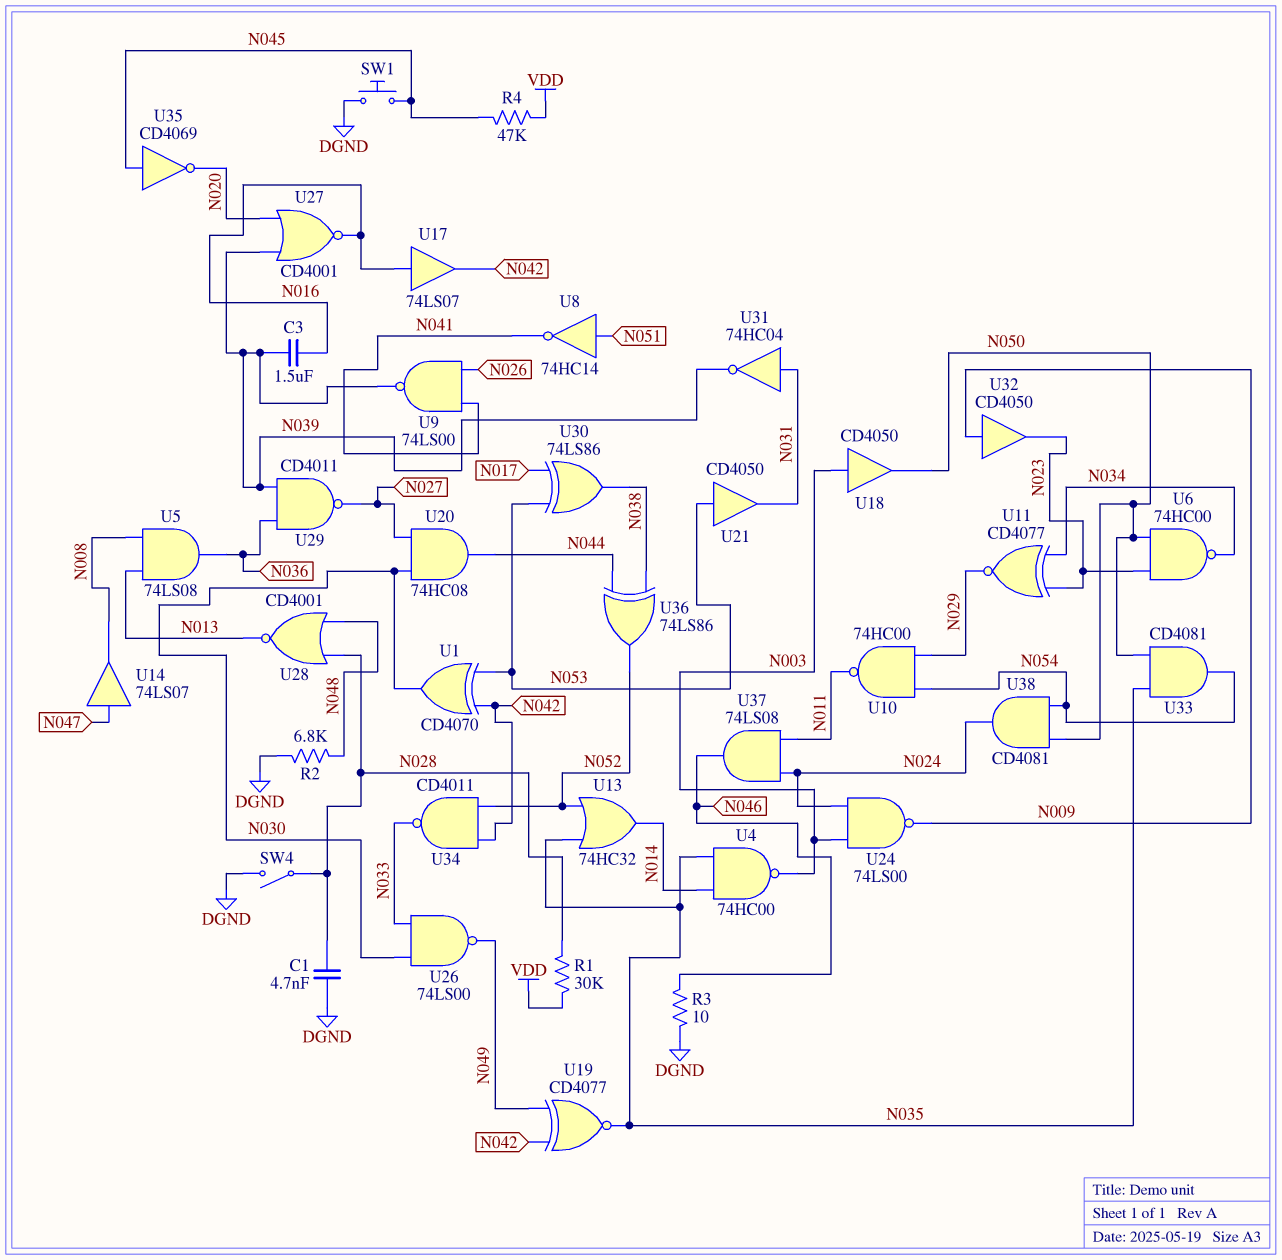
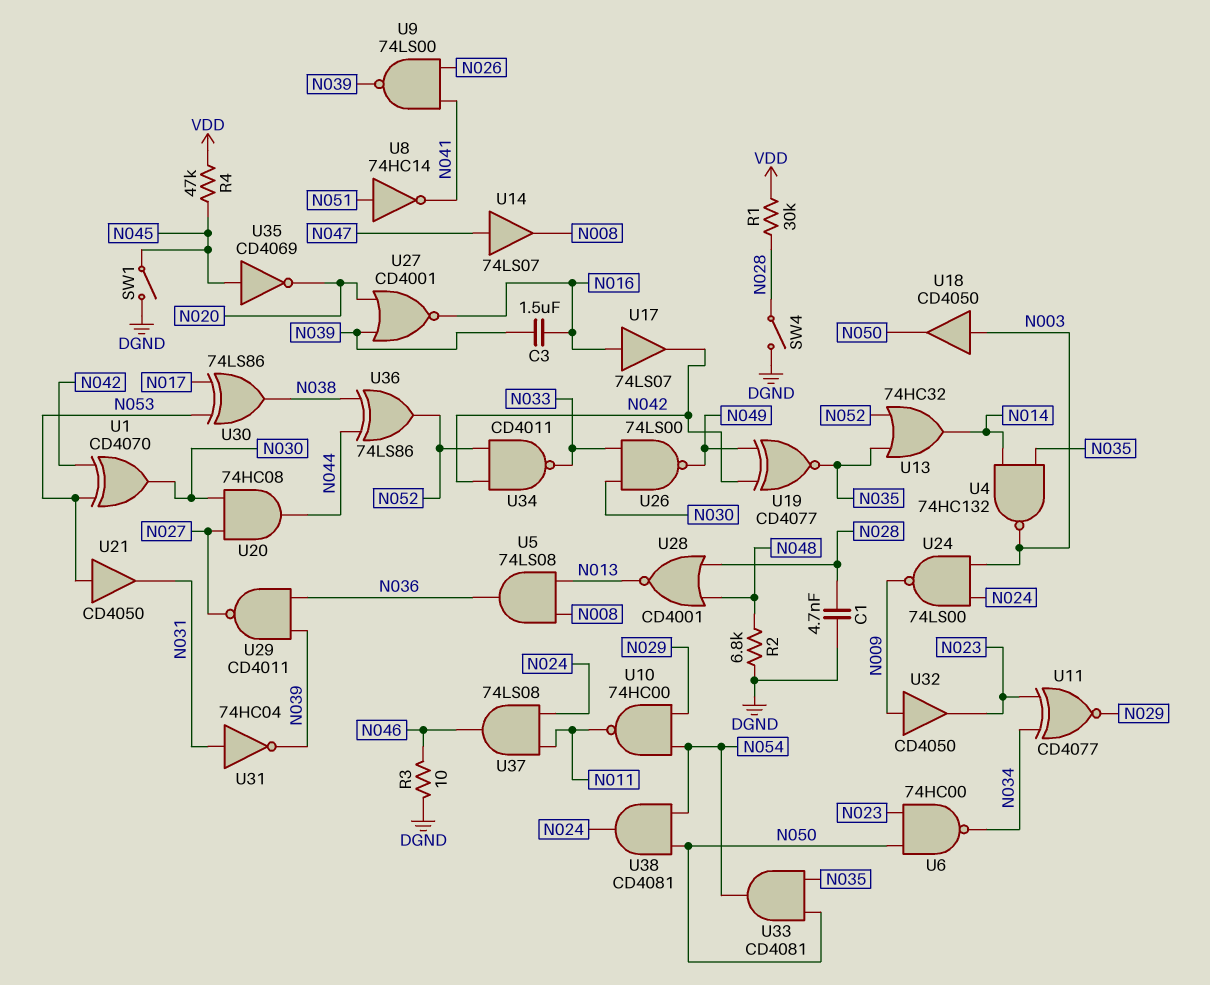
SW1: button (DGND, N045) -> switch (DGND, N045)
U4: NAND 74HC00 (in N014, in N035, out N003) -> NAND 74HC132 (in N014, in N035, out N003)

